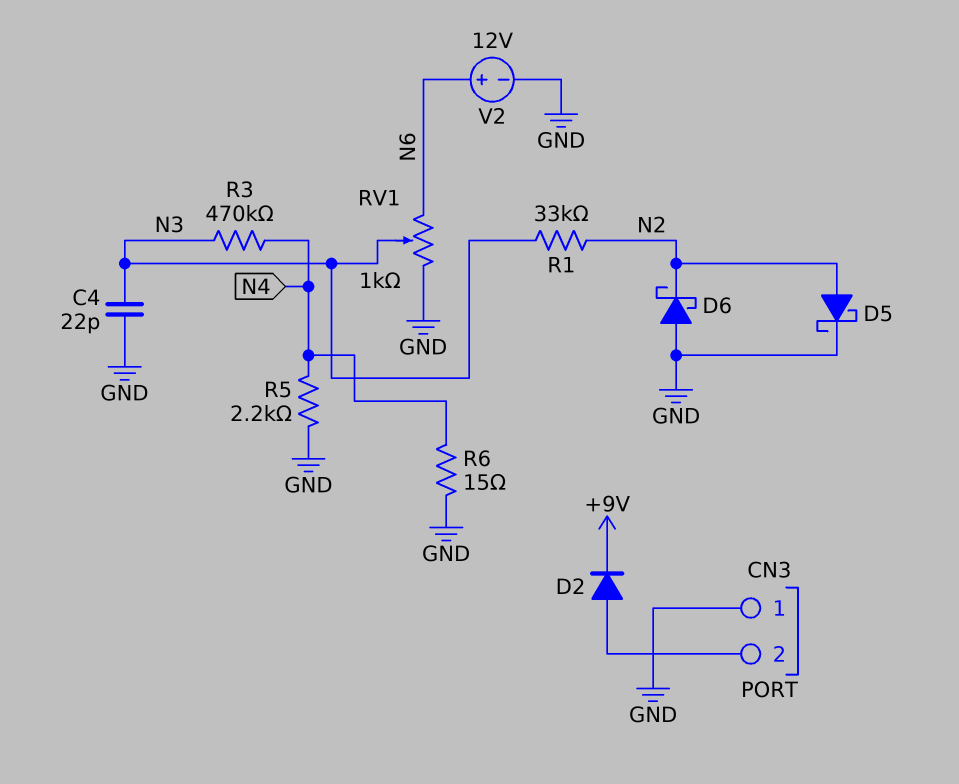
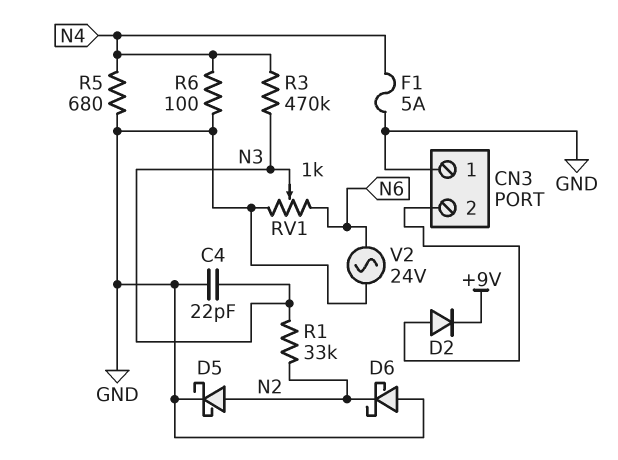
F1: none -> 5A (GND, N4)
R5: 2.2k (GND, N4) -> 680 (GND, N4)
R6: 15 (GND, N4) -> 100 (GND, N4)
V2: 12V (plus N6, minus GND) -> AC 24V (GND, N6)

